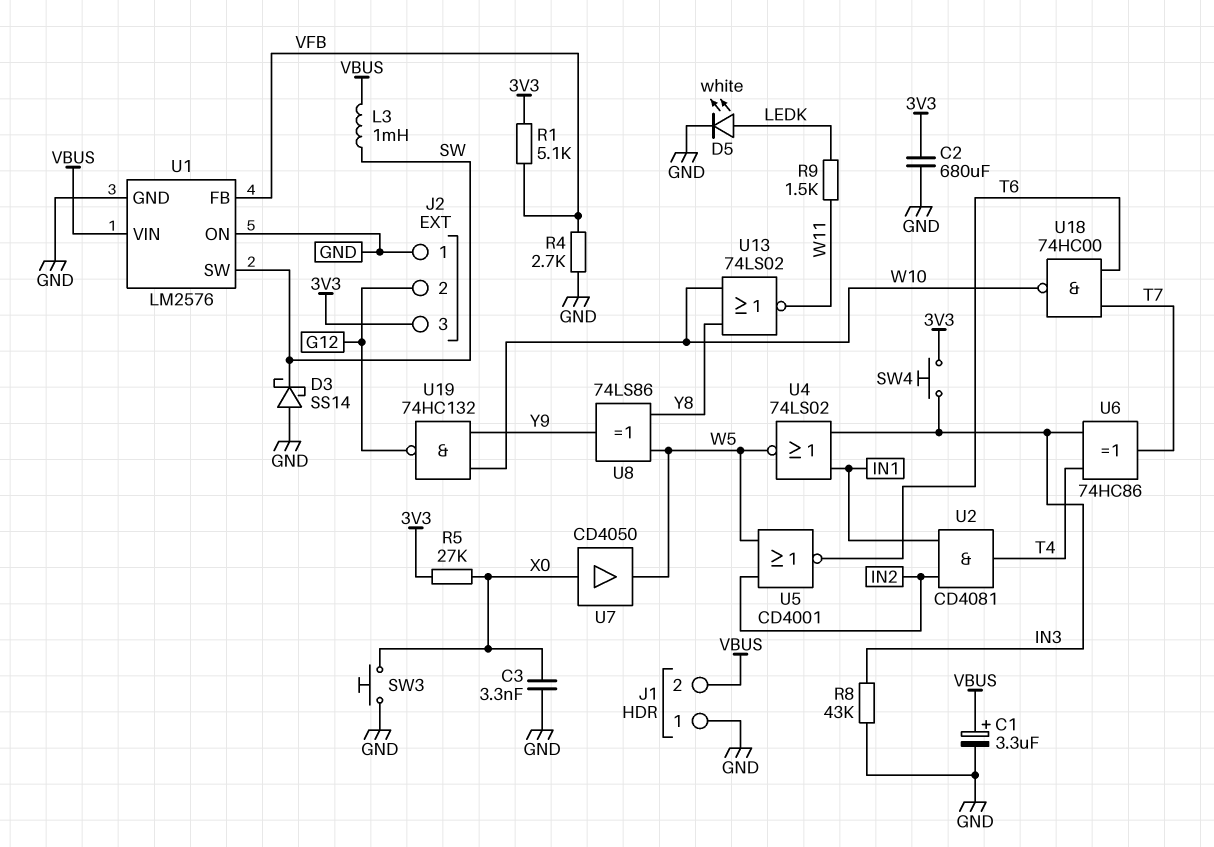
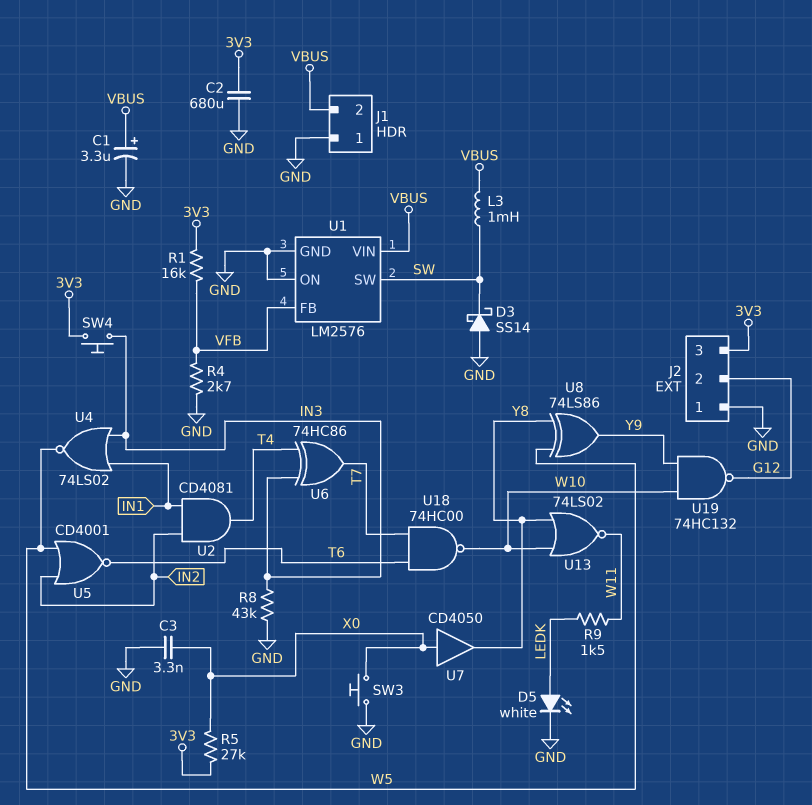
R1: 5.1k (3V3, VFB) -> 16k (3V3, VFB)
U7: buffer CD4050 (in X0, out W5) -> buffer CD4050 (in X0, out Y8)

